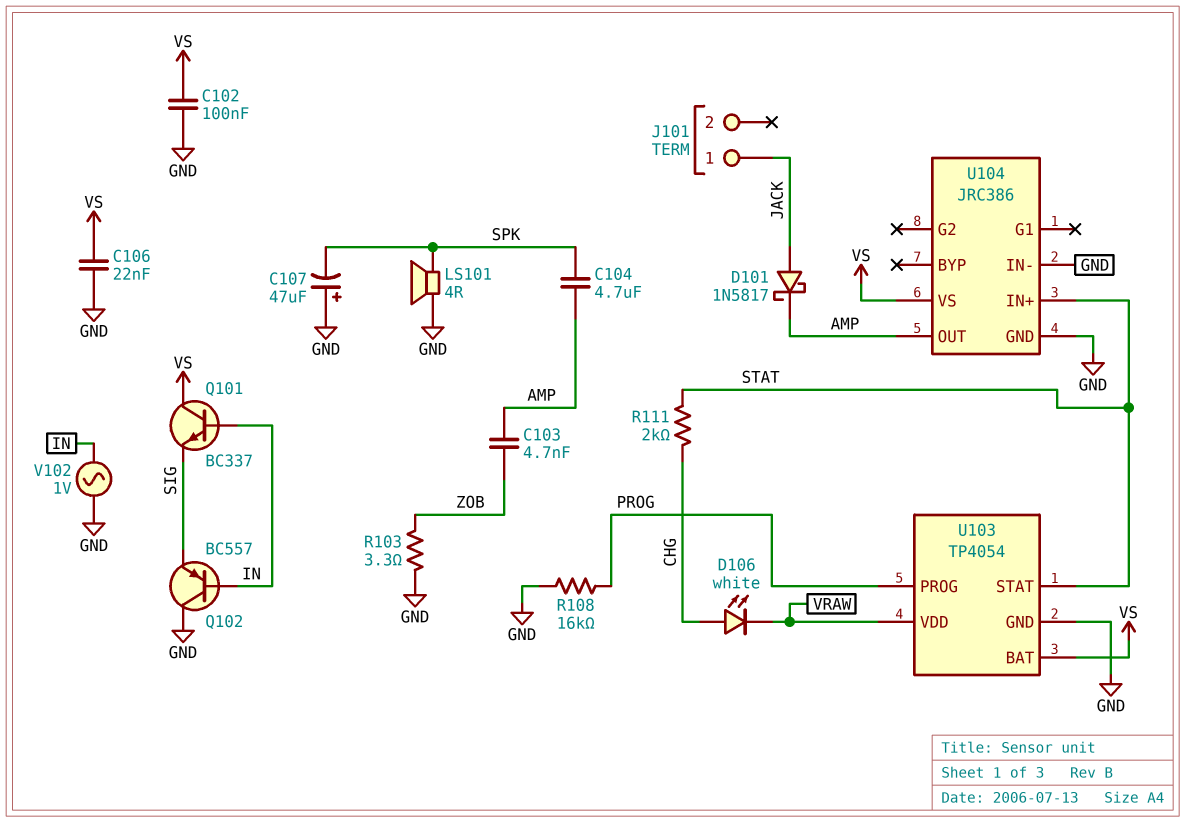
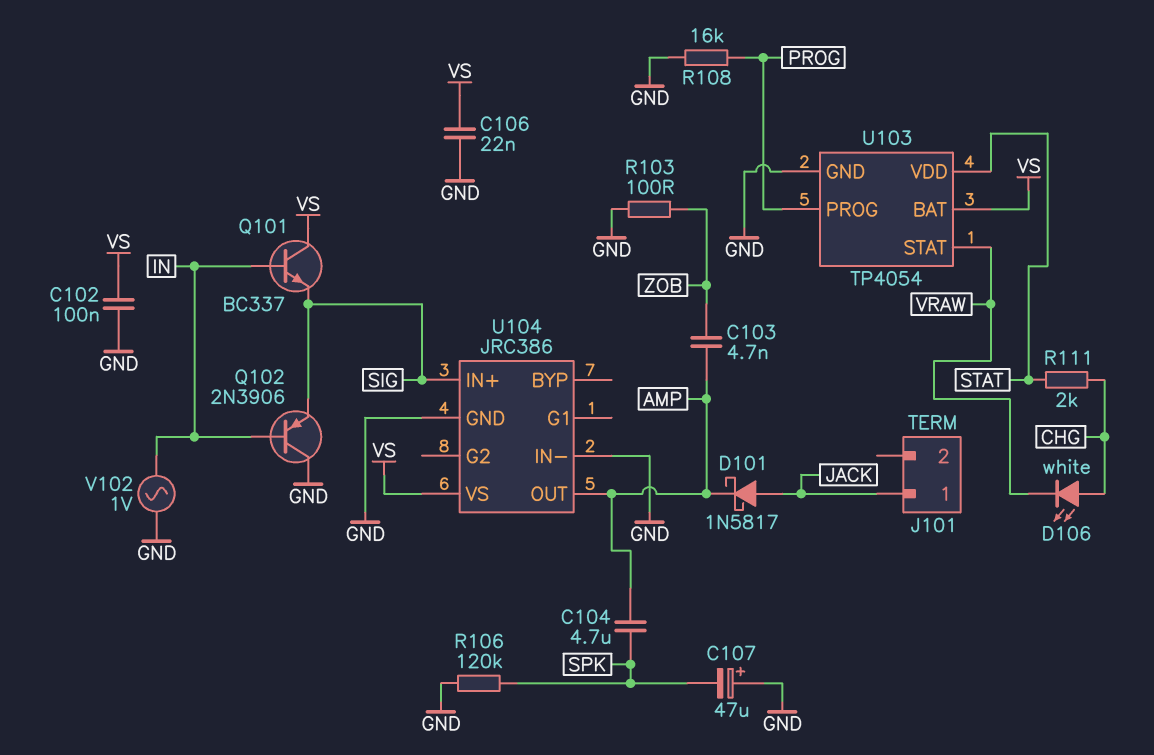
LS101: speaker 4R (GND, SPK) -> none
Q102: PNP BC557 (B IN, C GND, E SIG) -> PNP 2N3906 (B IN, C GND, E SIG)
R103: 3.3 (GND, ZOB) -> 100 (GND, ZOB)
R106: none -> 120k (GND, SPK)
U103 pin STAT: STAT -> VRAW
U103 pin VDD: VRAW -> STAT
U104 pin IN+: STAT -> SIG

